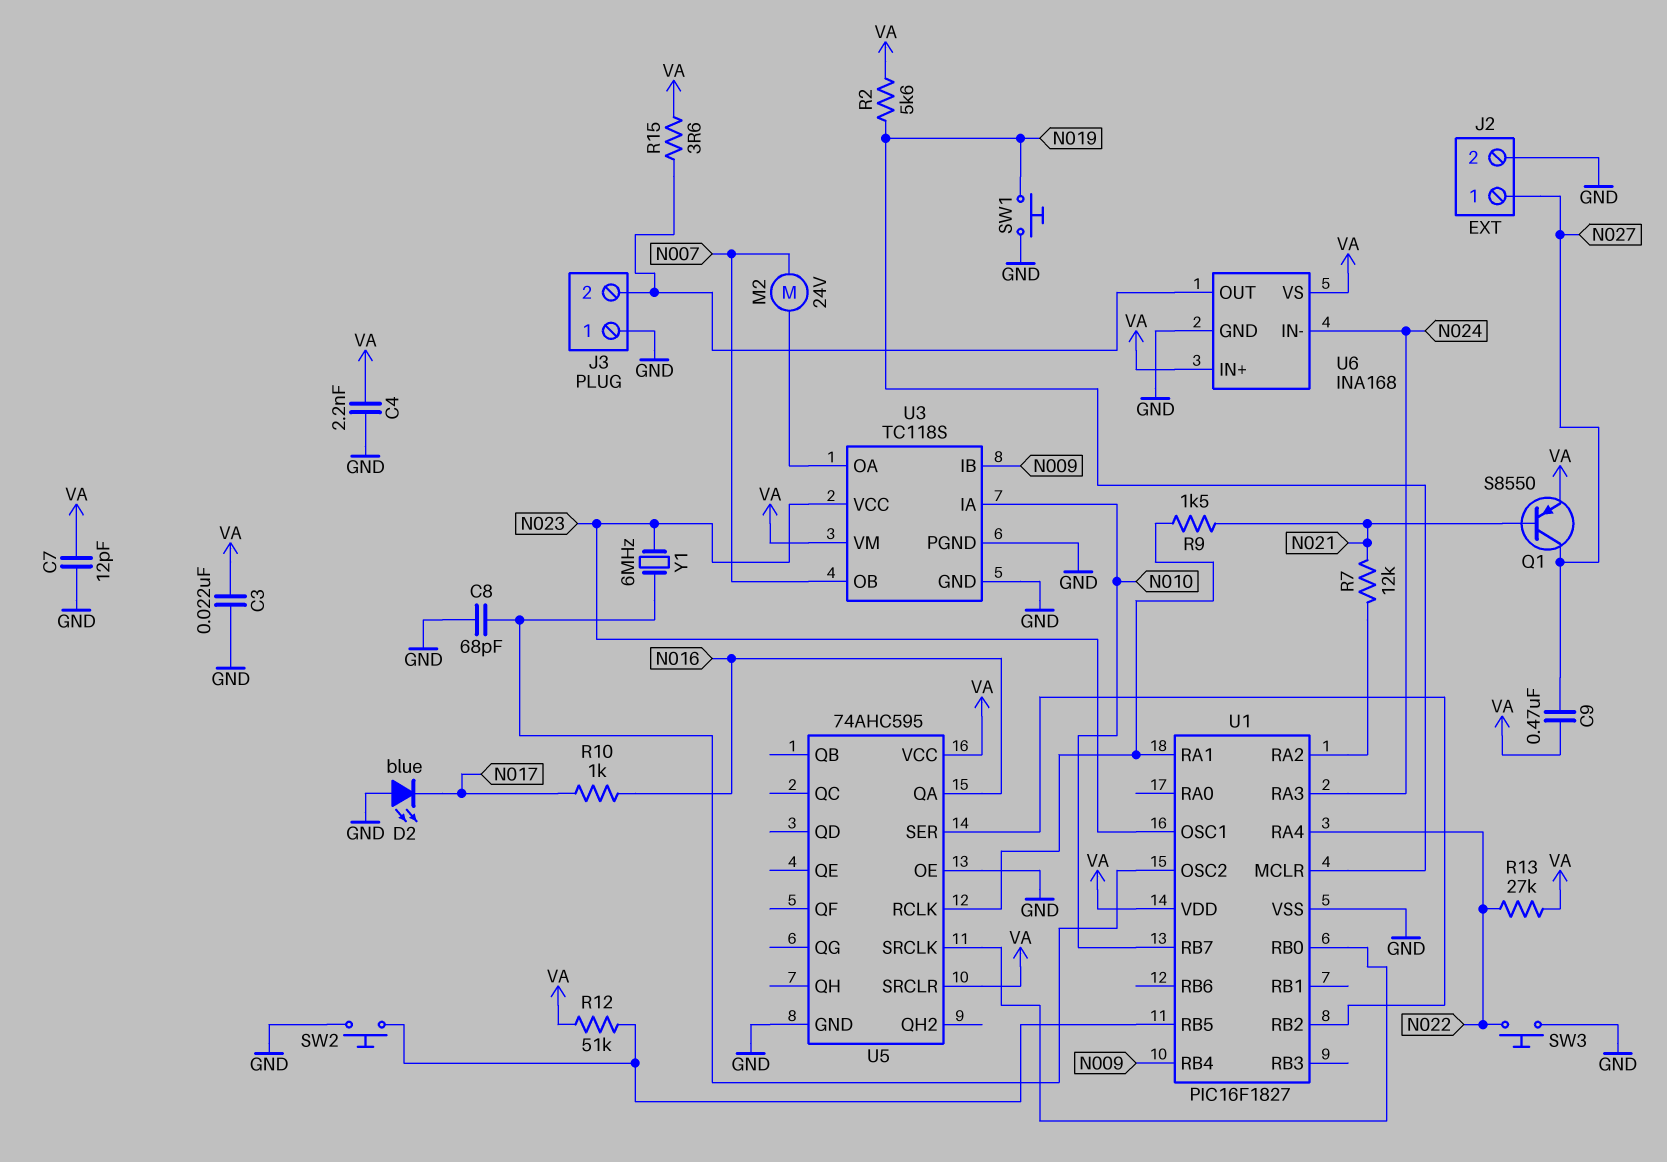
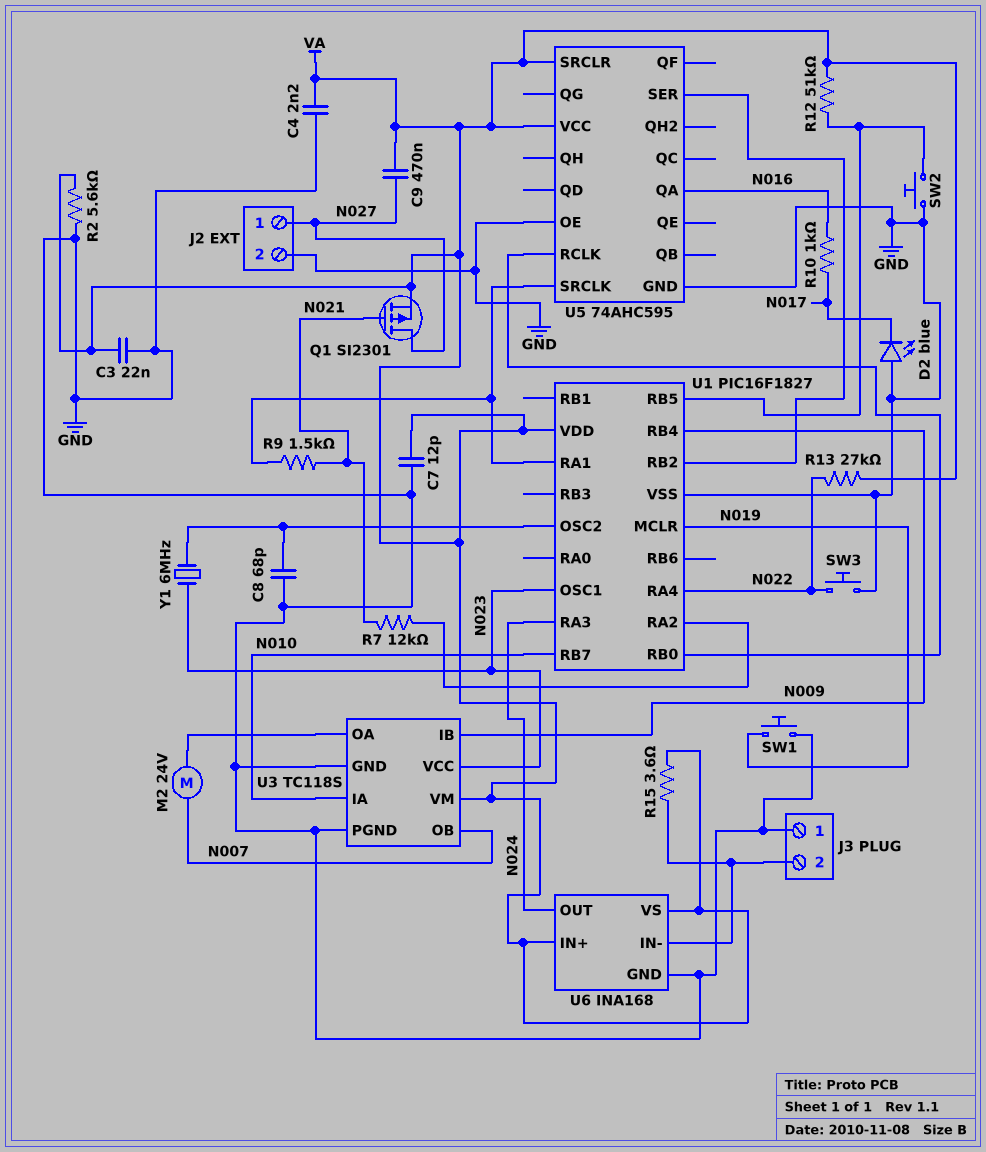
Q1: PNP S8550 (B N021, C N027, E VA) -> PMOS SI2301 (G N021, D N027, S VA)
R2: 5.6k (N019, VA) -> 5.6k (GND, VA)
U5 pin RCLK: U1/RA1 -> U1/RB0
U5 pin SRCLK: U1/RB0 -> U1/RA1
U6 pin IN-: N024 -> J3/2
U6 pin OUT: J3/2 -> N024

